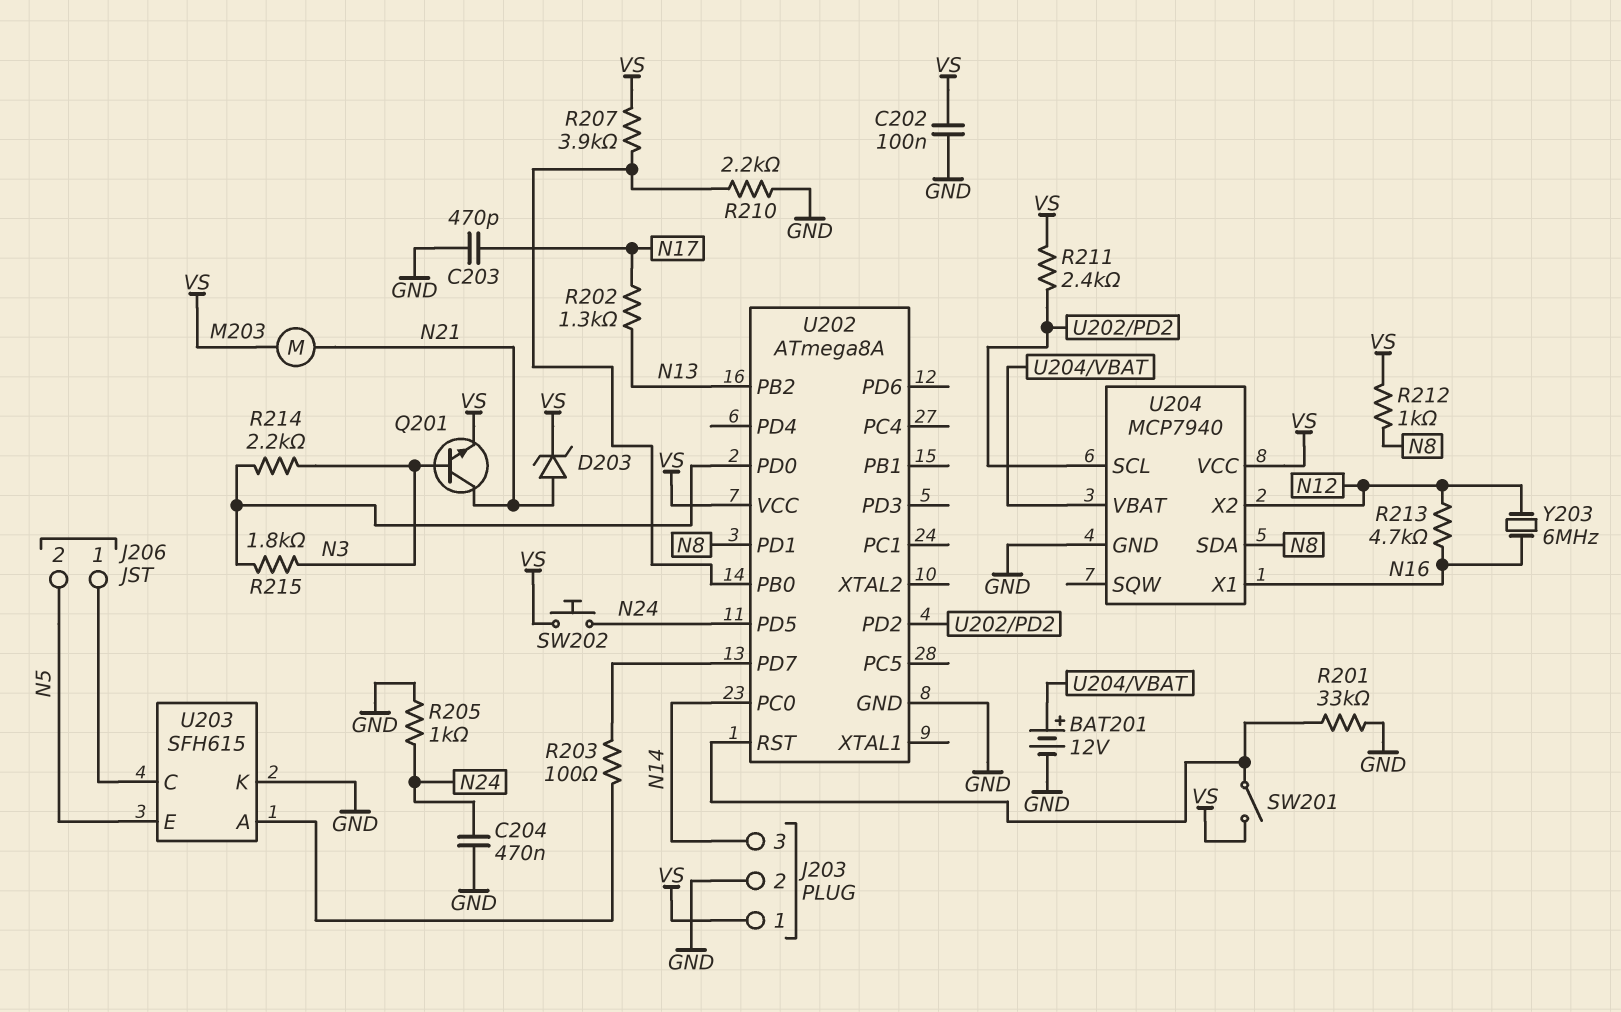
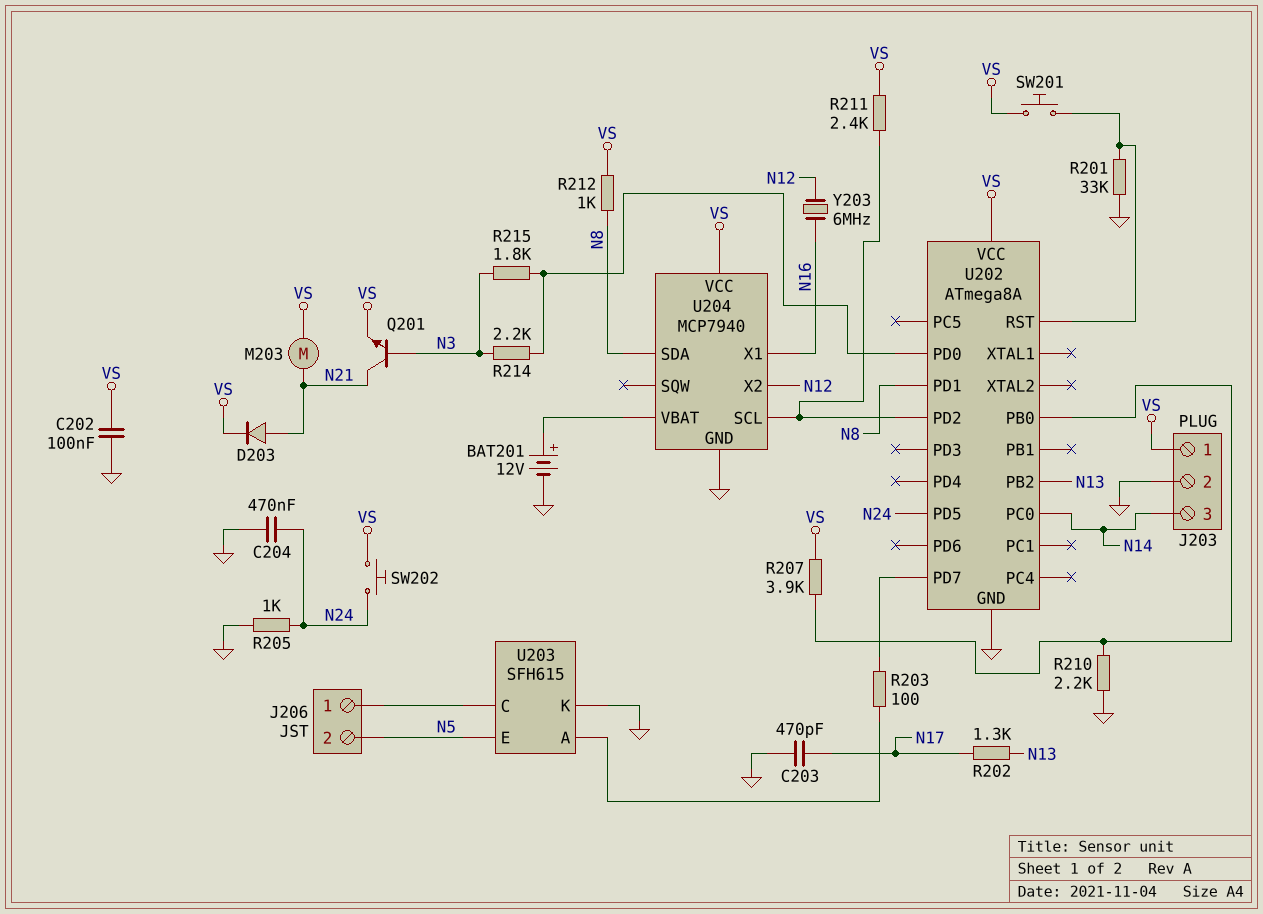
D203: zener (A N21, K VS) -> diode (A N21, K VS)
R213: 4.7k (N12, N16) -> none
SW201: switch (U202/RST, VS) -> button (U202/RST, VS)

